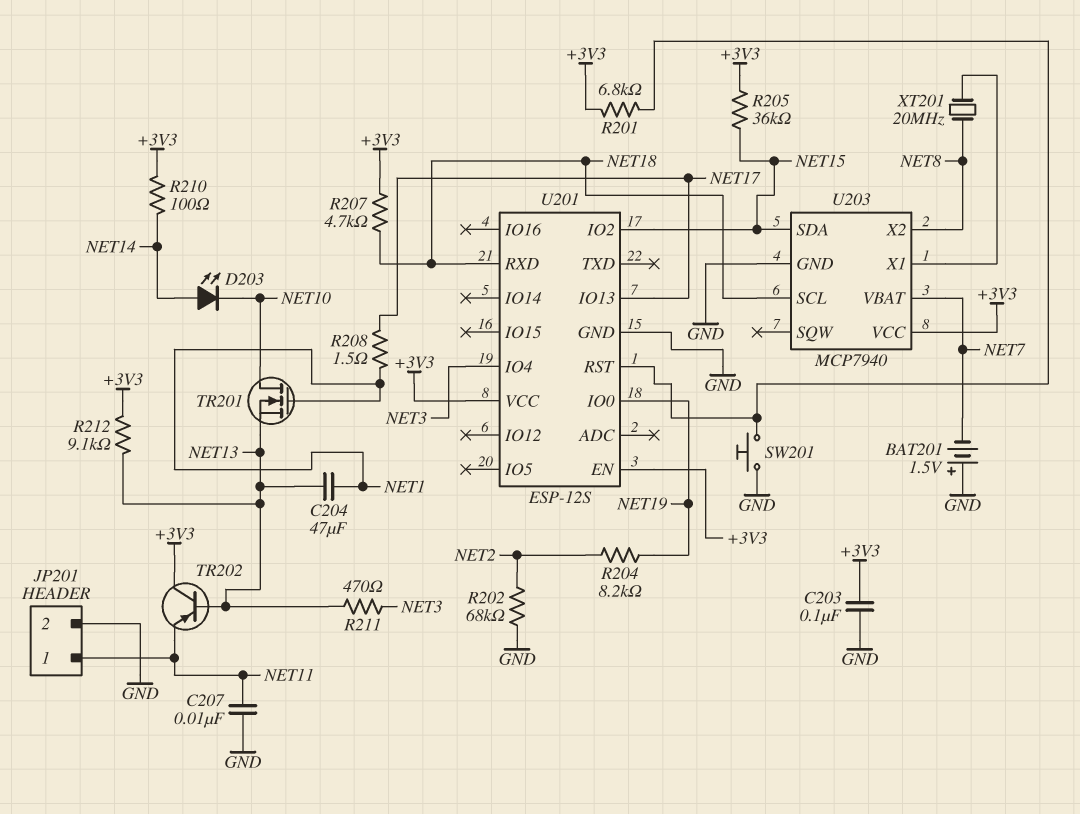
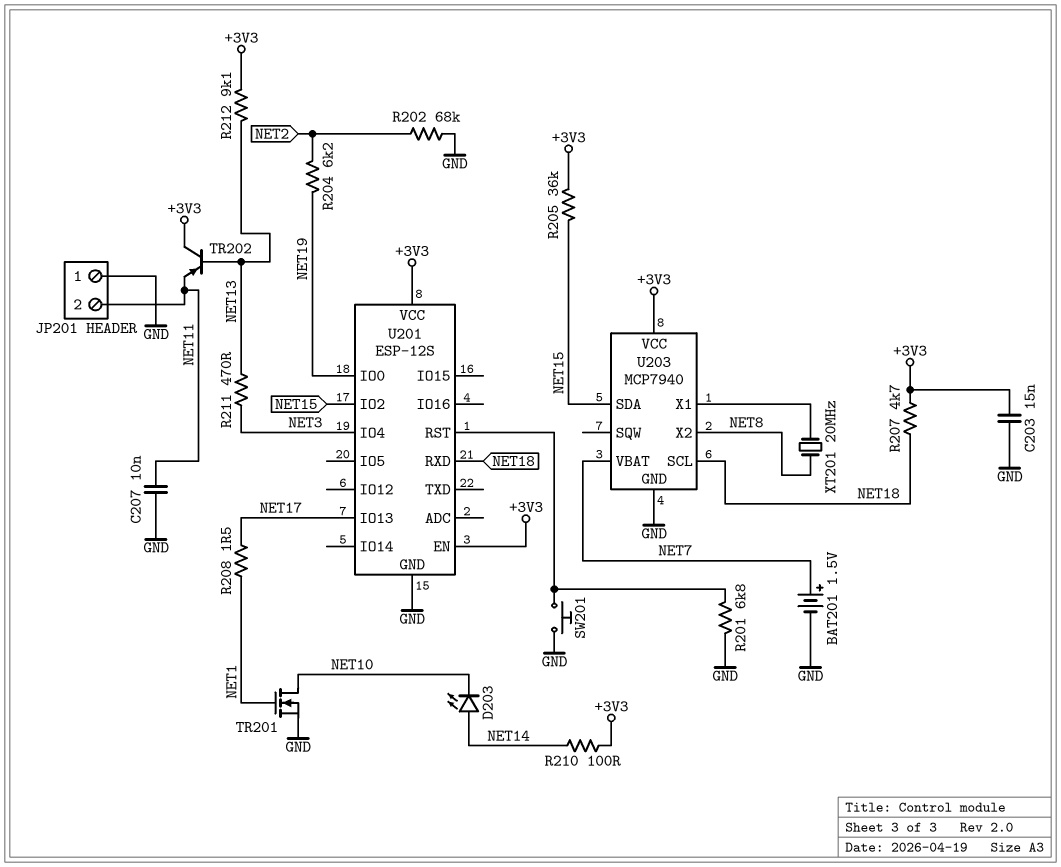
BAT201: 1.5V (plus GND, minus NET7) -> 1.5V (plus NET7, minus GND)
C203: 100nF (+3V3, GND) -> 15nF (+3V3, GND)
C204: 47uF (NET1, NET13) -> none
JP201 pin 1: NET11 -> GND
JP201 pin 2: GND -> NET11
R201: 6.8k (+3V3, U201/RST) -> 6.8k (GND, U201/RST)
R204: 8.2k (NET2, NET19) -> 6.2k (NET2, NET19)
TR201: NMOS (G NET1, D NET10, S NET13) -> NMOS (G NET1, D NET10, S GND)

